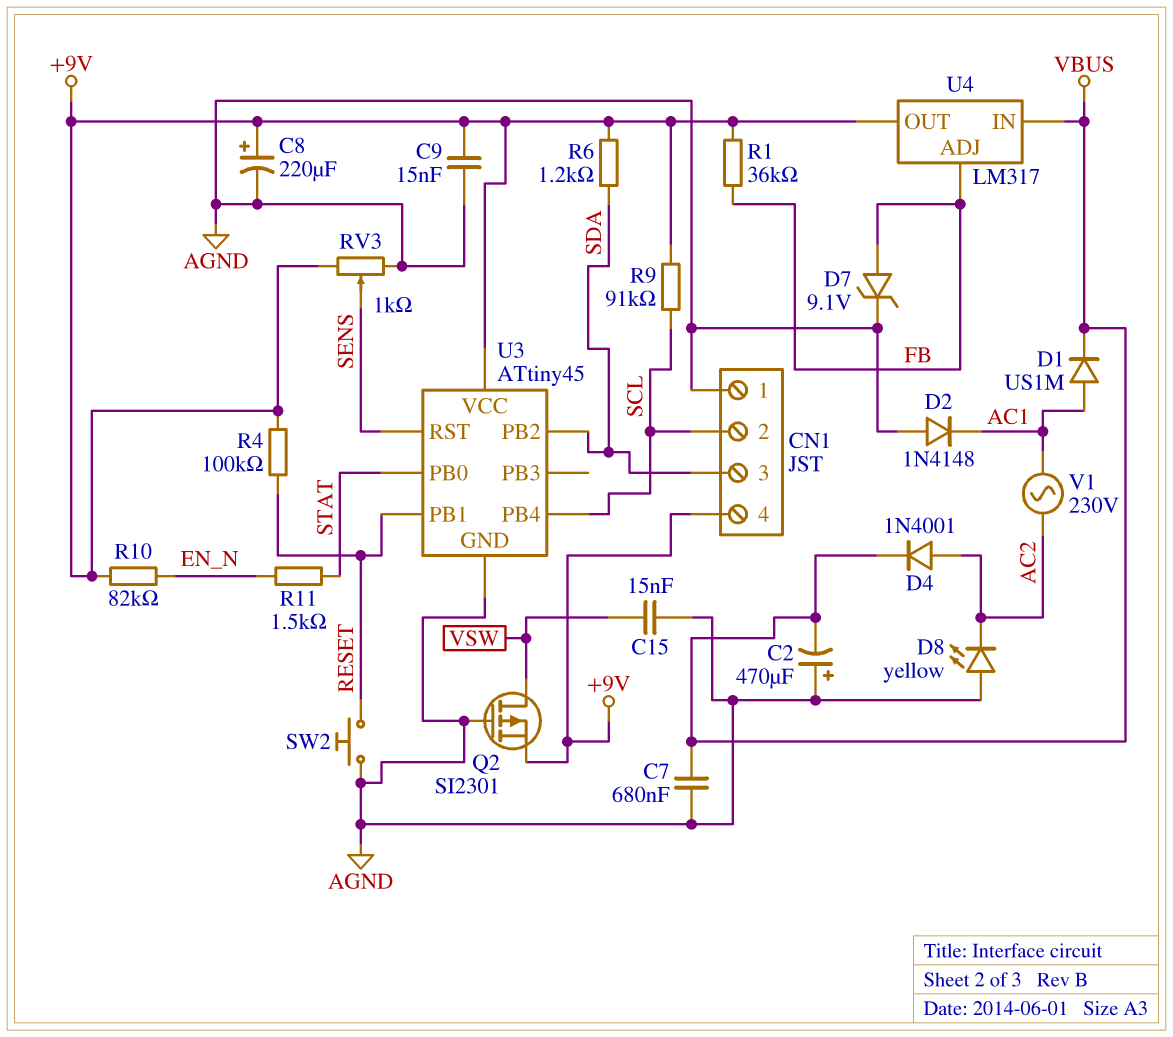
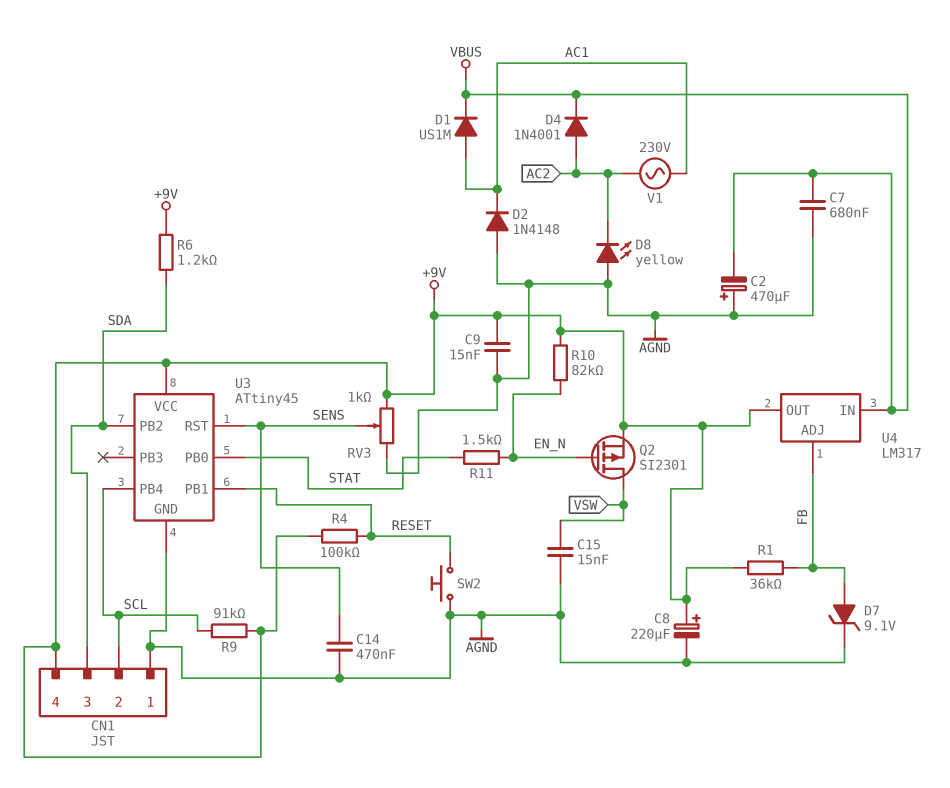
C14: none -> 470nF (AGND, SENS)
Q2: PMOS SI2301 (G AGND, D VSW, S +9V) -> PMOS SI2301 (G EN_N, D VSW, S +9V)

